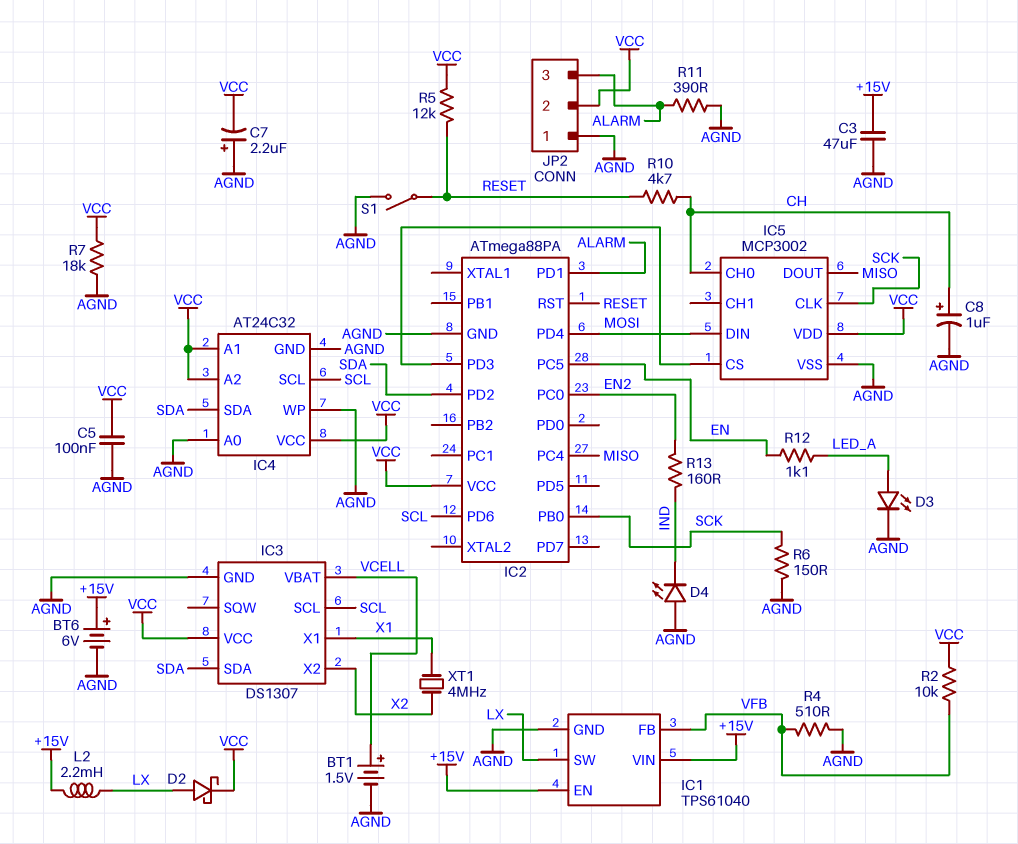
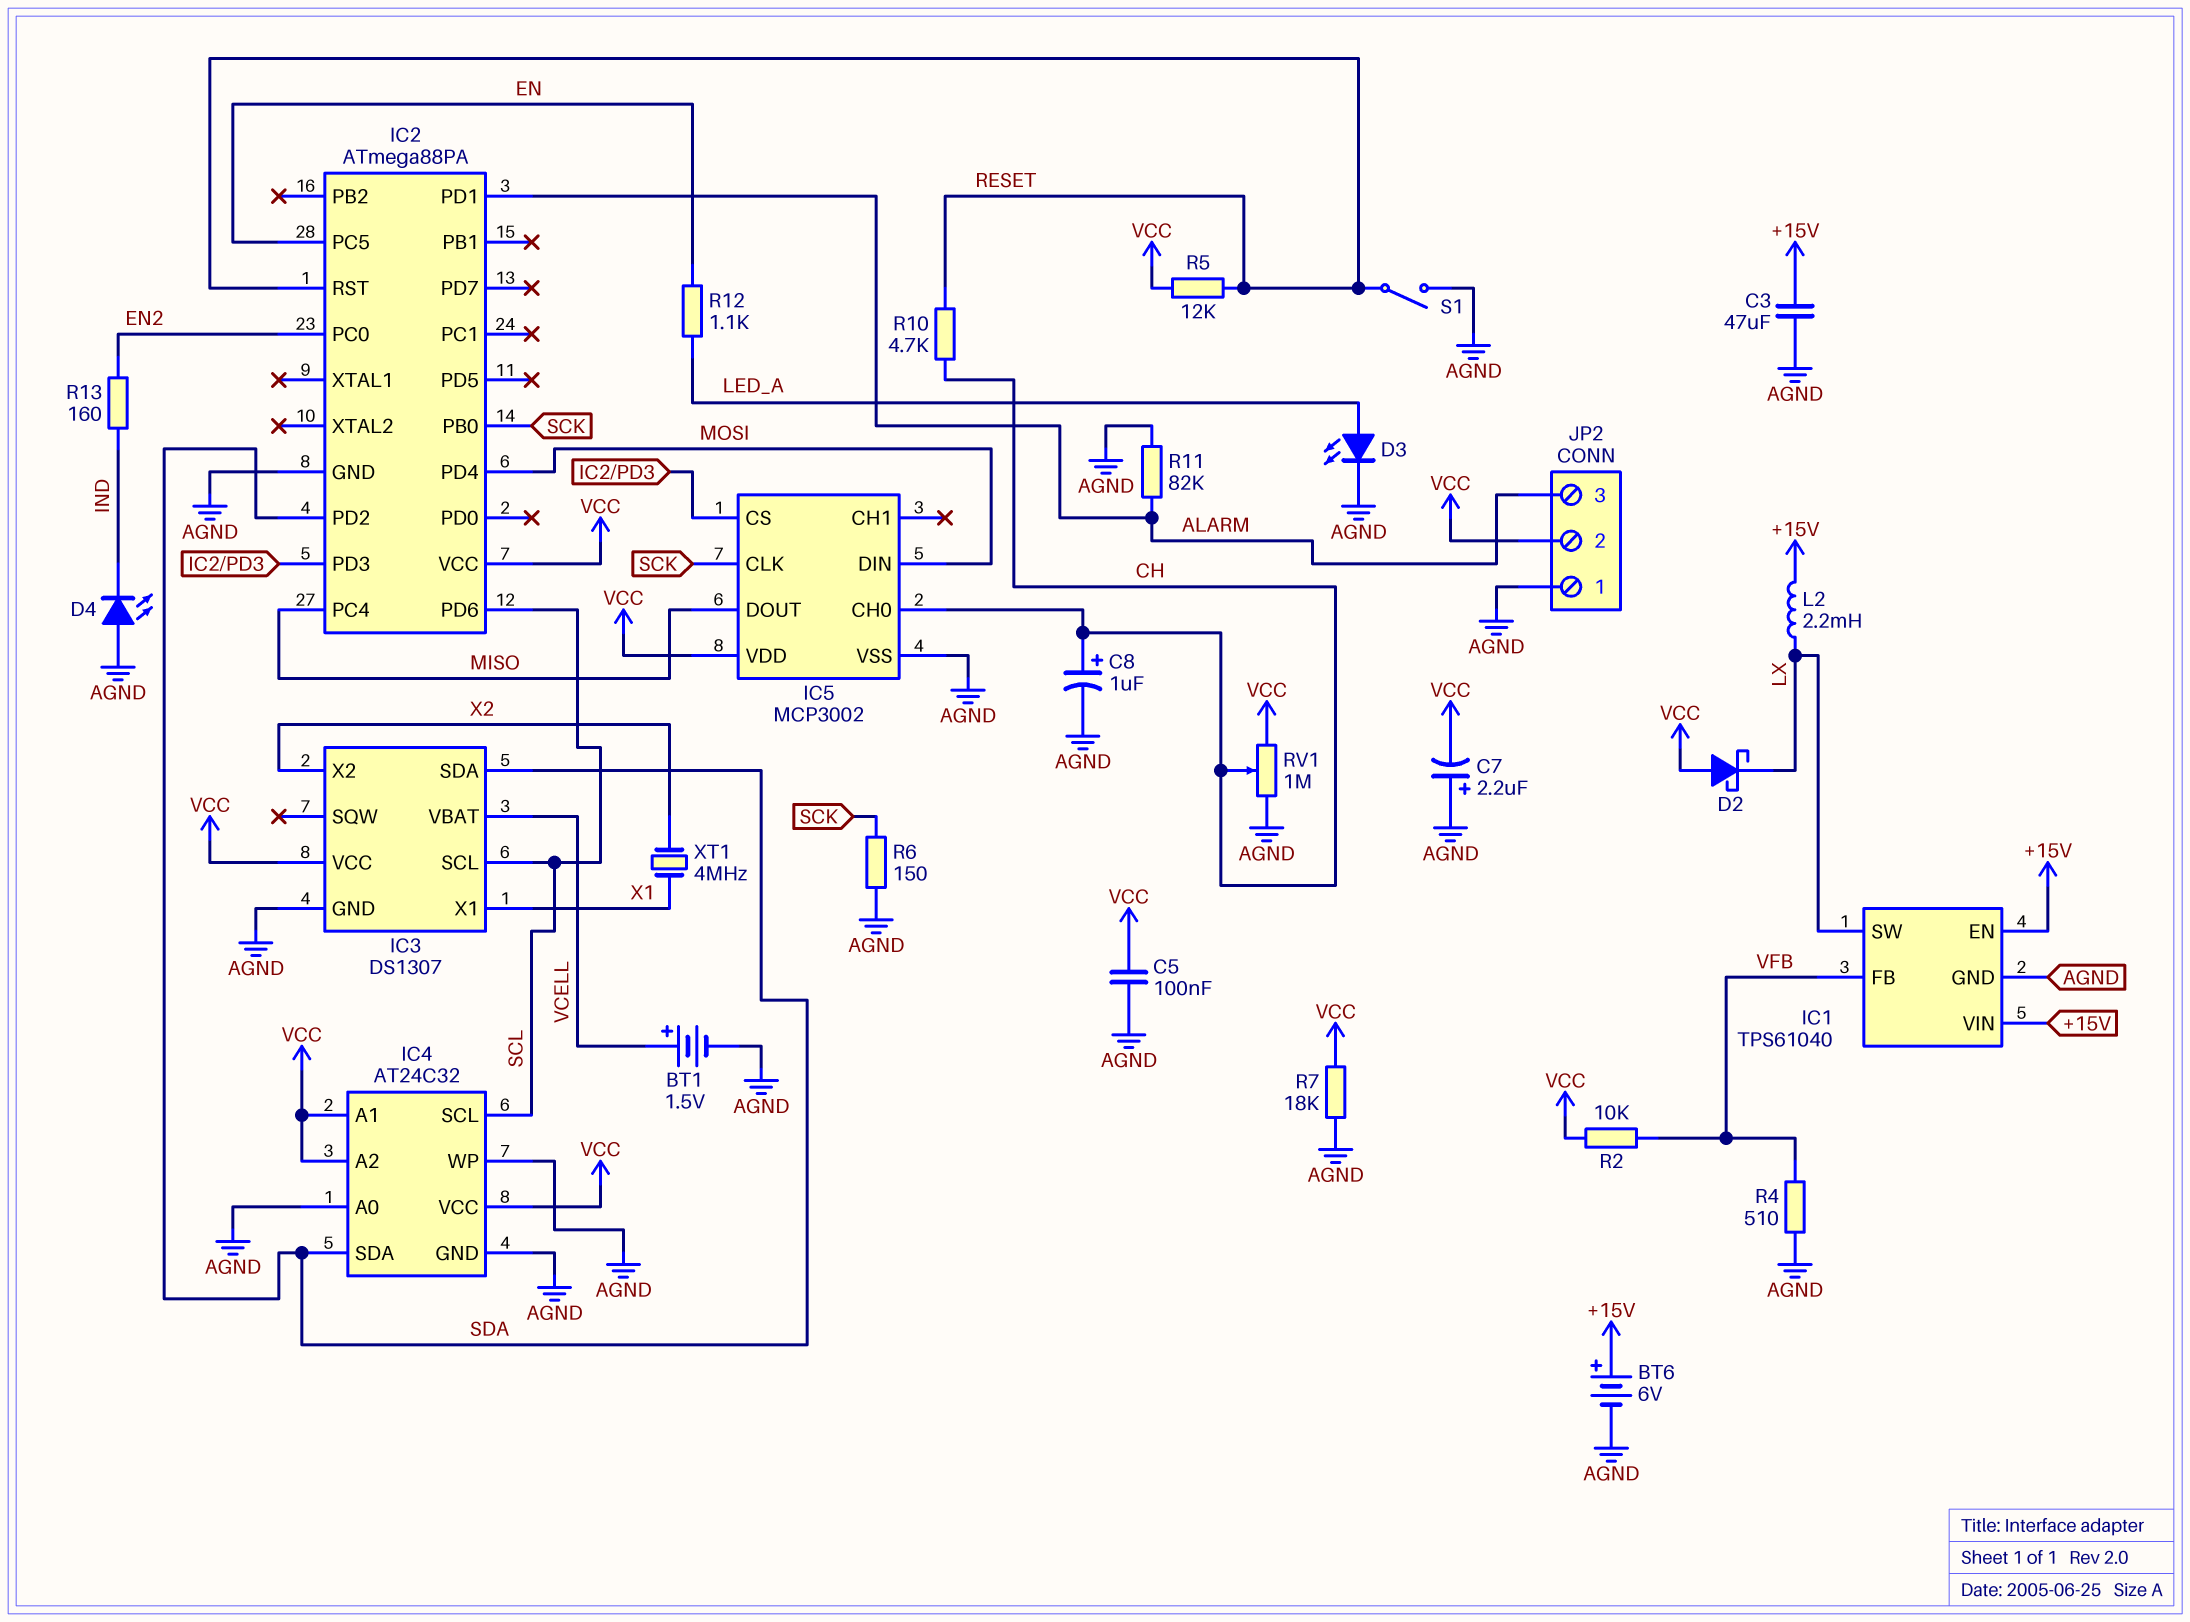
D2: schottky (A LX, K VCC) -> schottky (A VCC, K LX)
R11: 390 (AGND, ALARM) -> 82k (AGND, ALARM)
RV1: none -> 1M (AGND, VCC, wiper CH)

